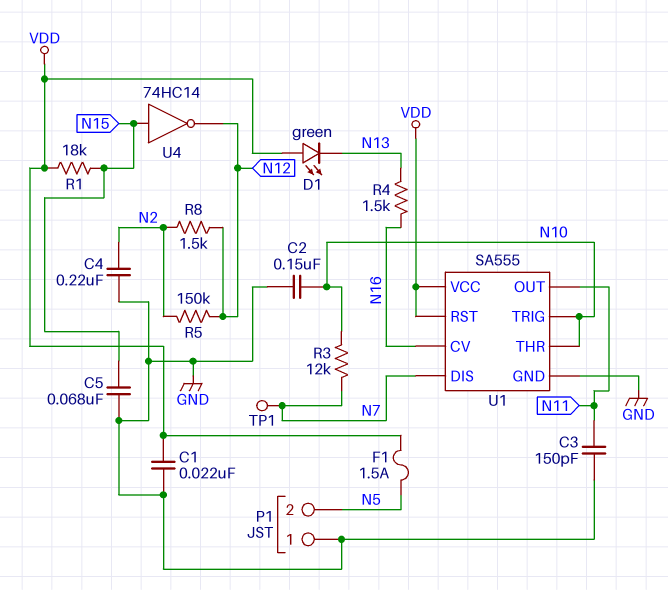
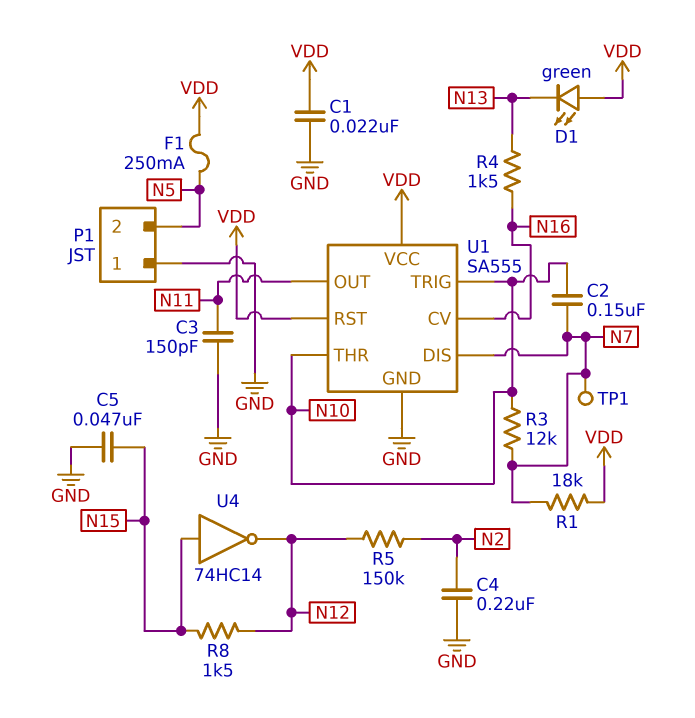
C2: 150nF (GND, N10) -> 150nF (N7, N10)
C5: 68nF (GND, N15) -> 47nF (GND, N15)
F1: 1.5A (N5, VDD) -> 250mA (N5, VDD)
R1: 18k (N15, VDD) -> 18k (N7, VDD)
R8: 1.5k (N2, N12) -> 1.5k (N12, N15)

